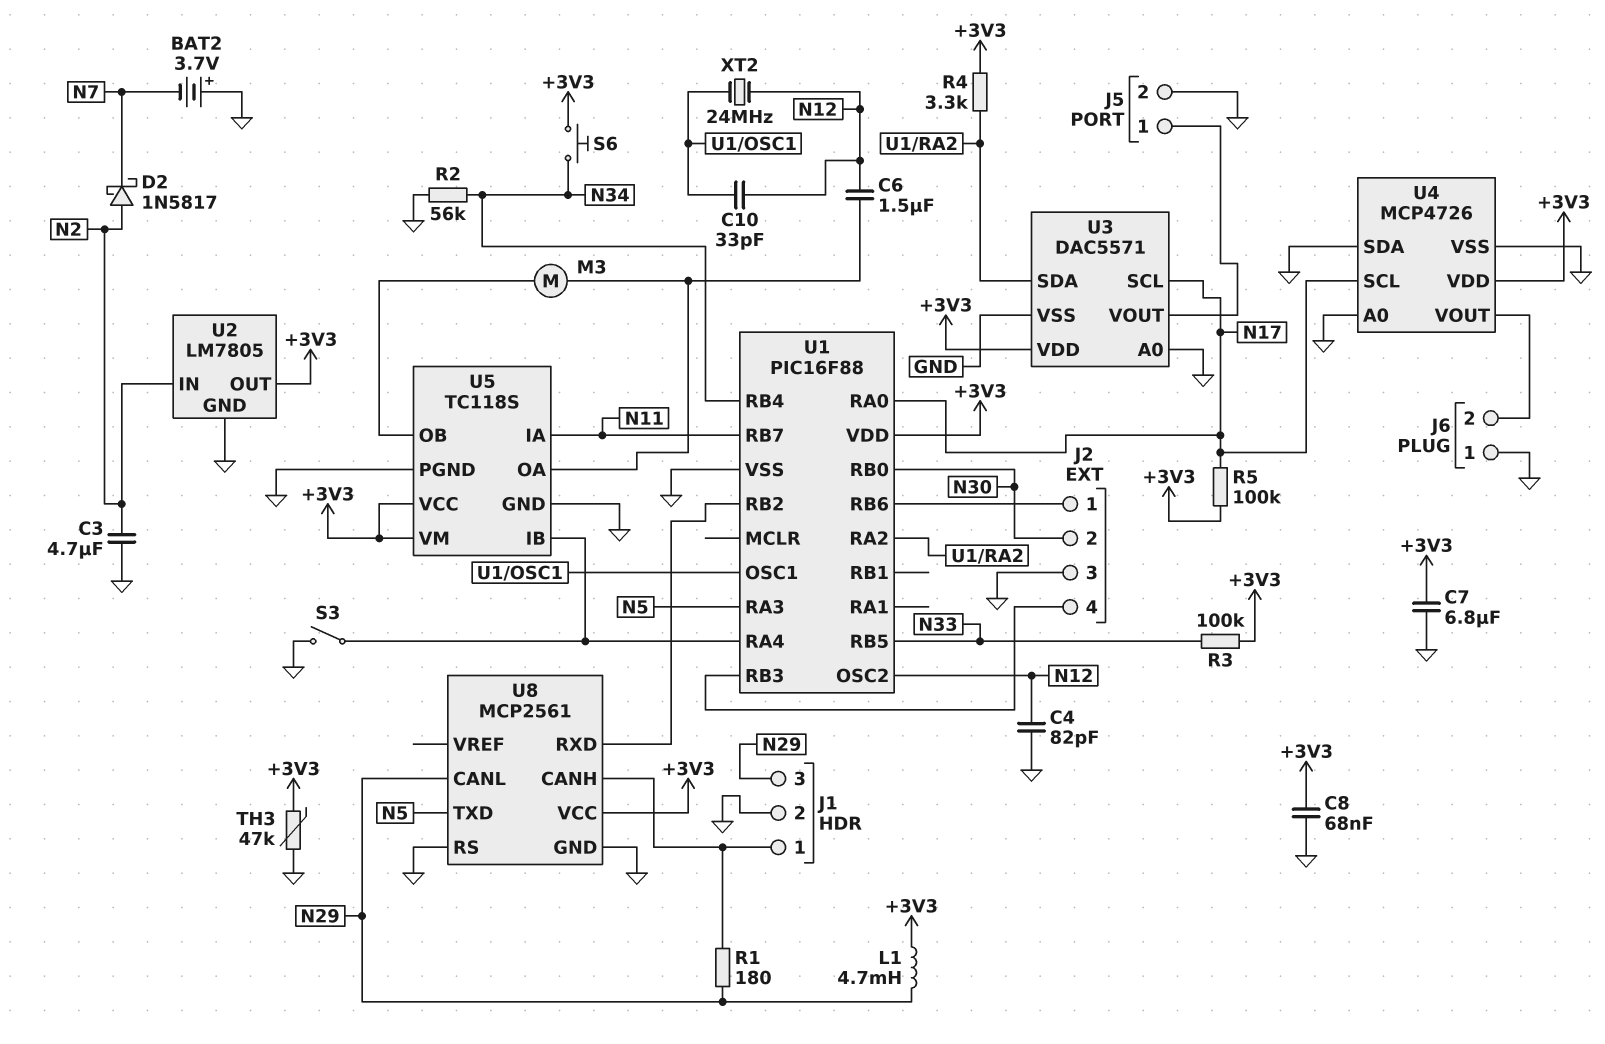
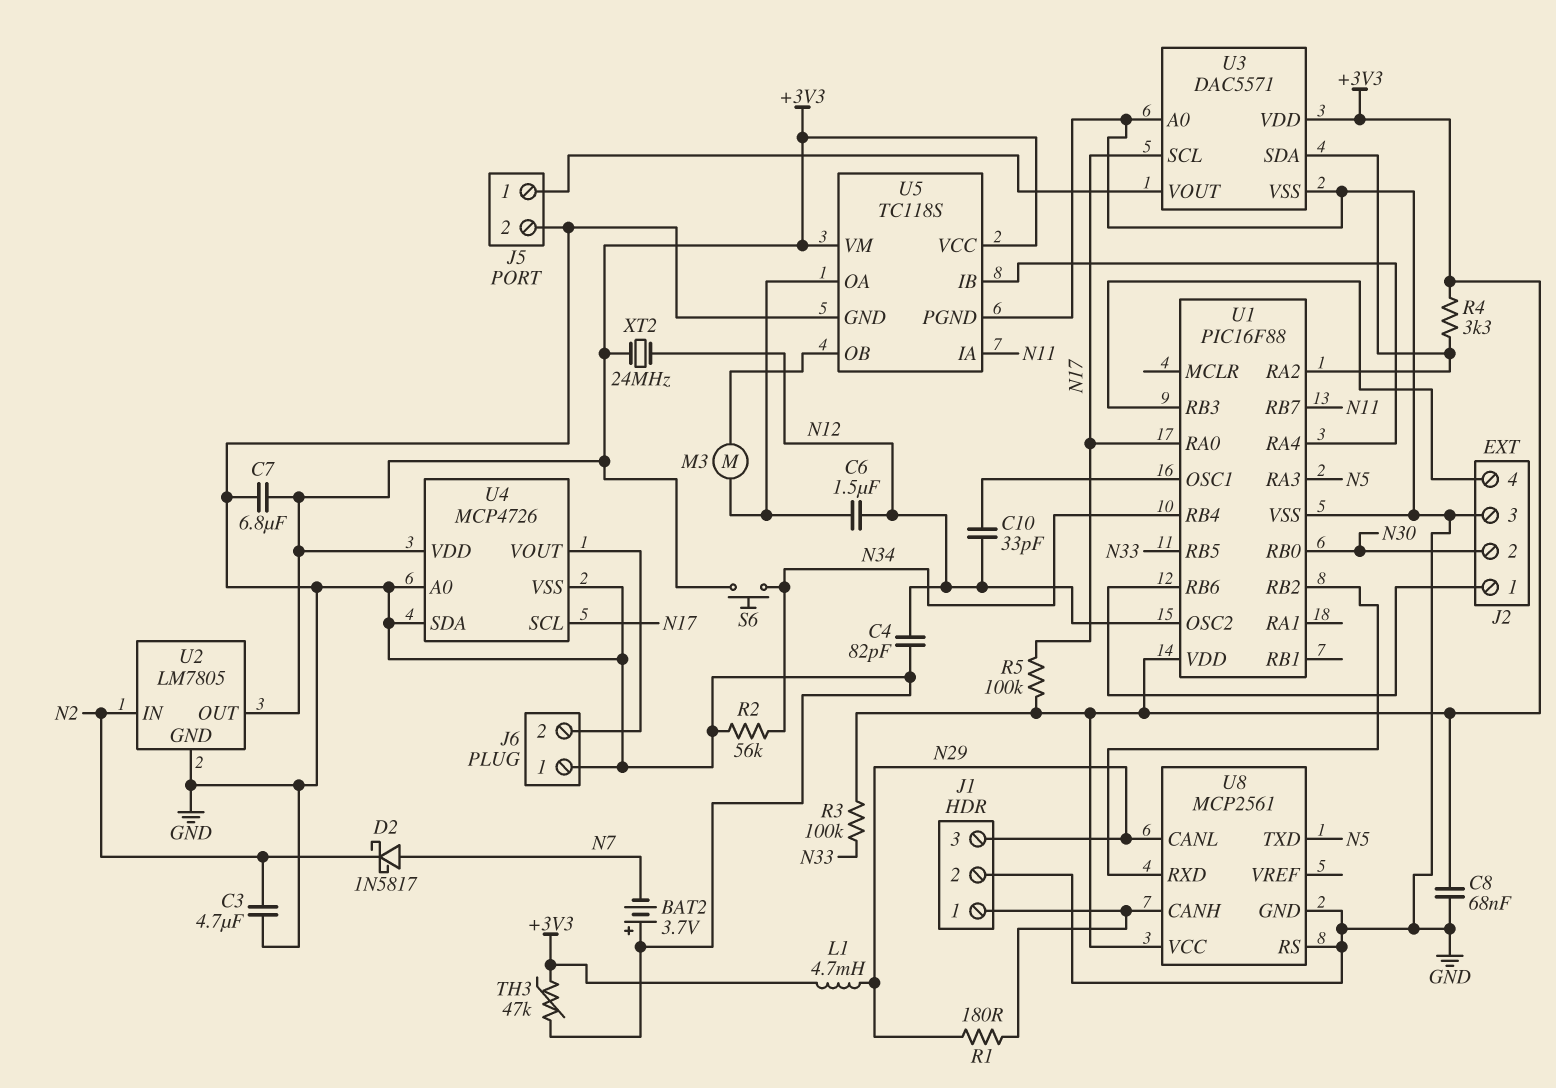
D2: schottky 1N5817 (A N2, K N7) -> schottky 1N5817 (A N7, K N2)
S3: switch (GND, U1/RA4) -> none
XT2: 24MHz (N12, U1/OSC1) -> 24MHz (+3V3, N12)

